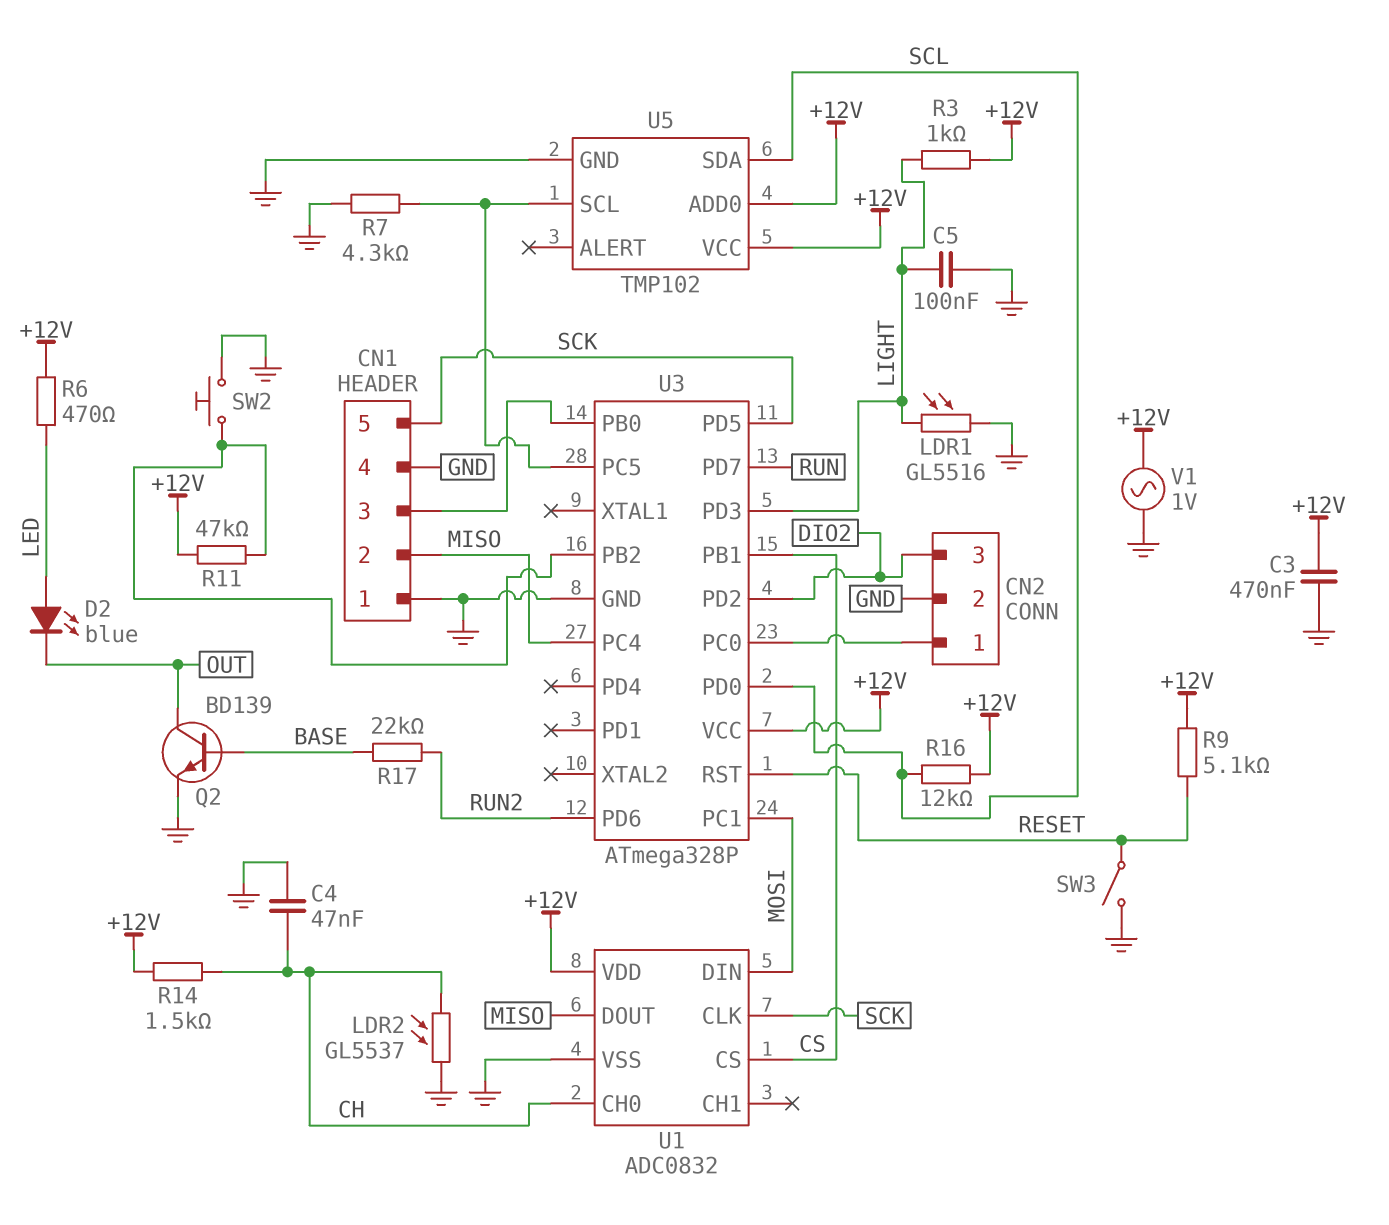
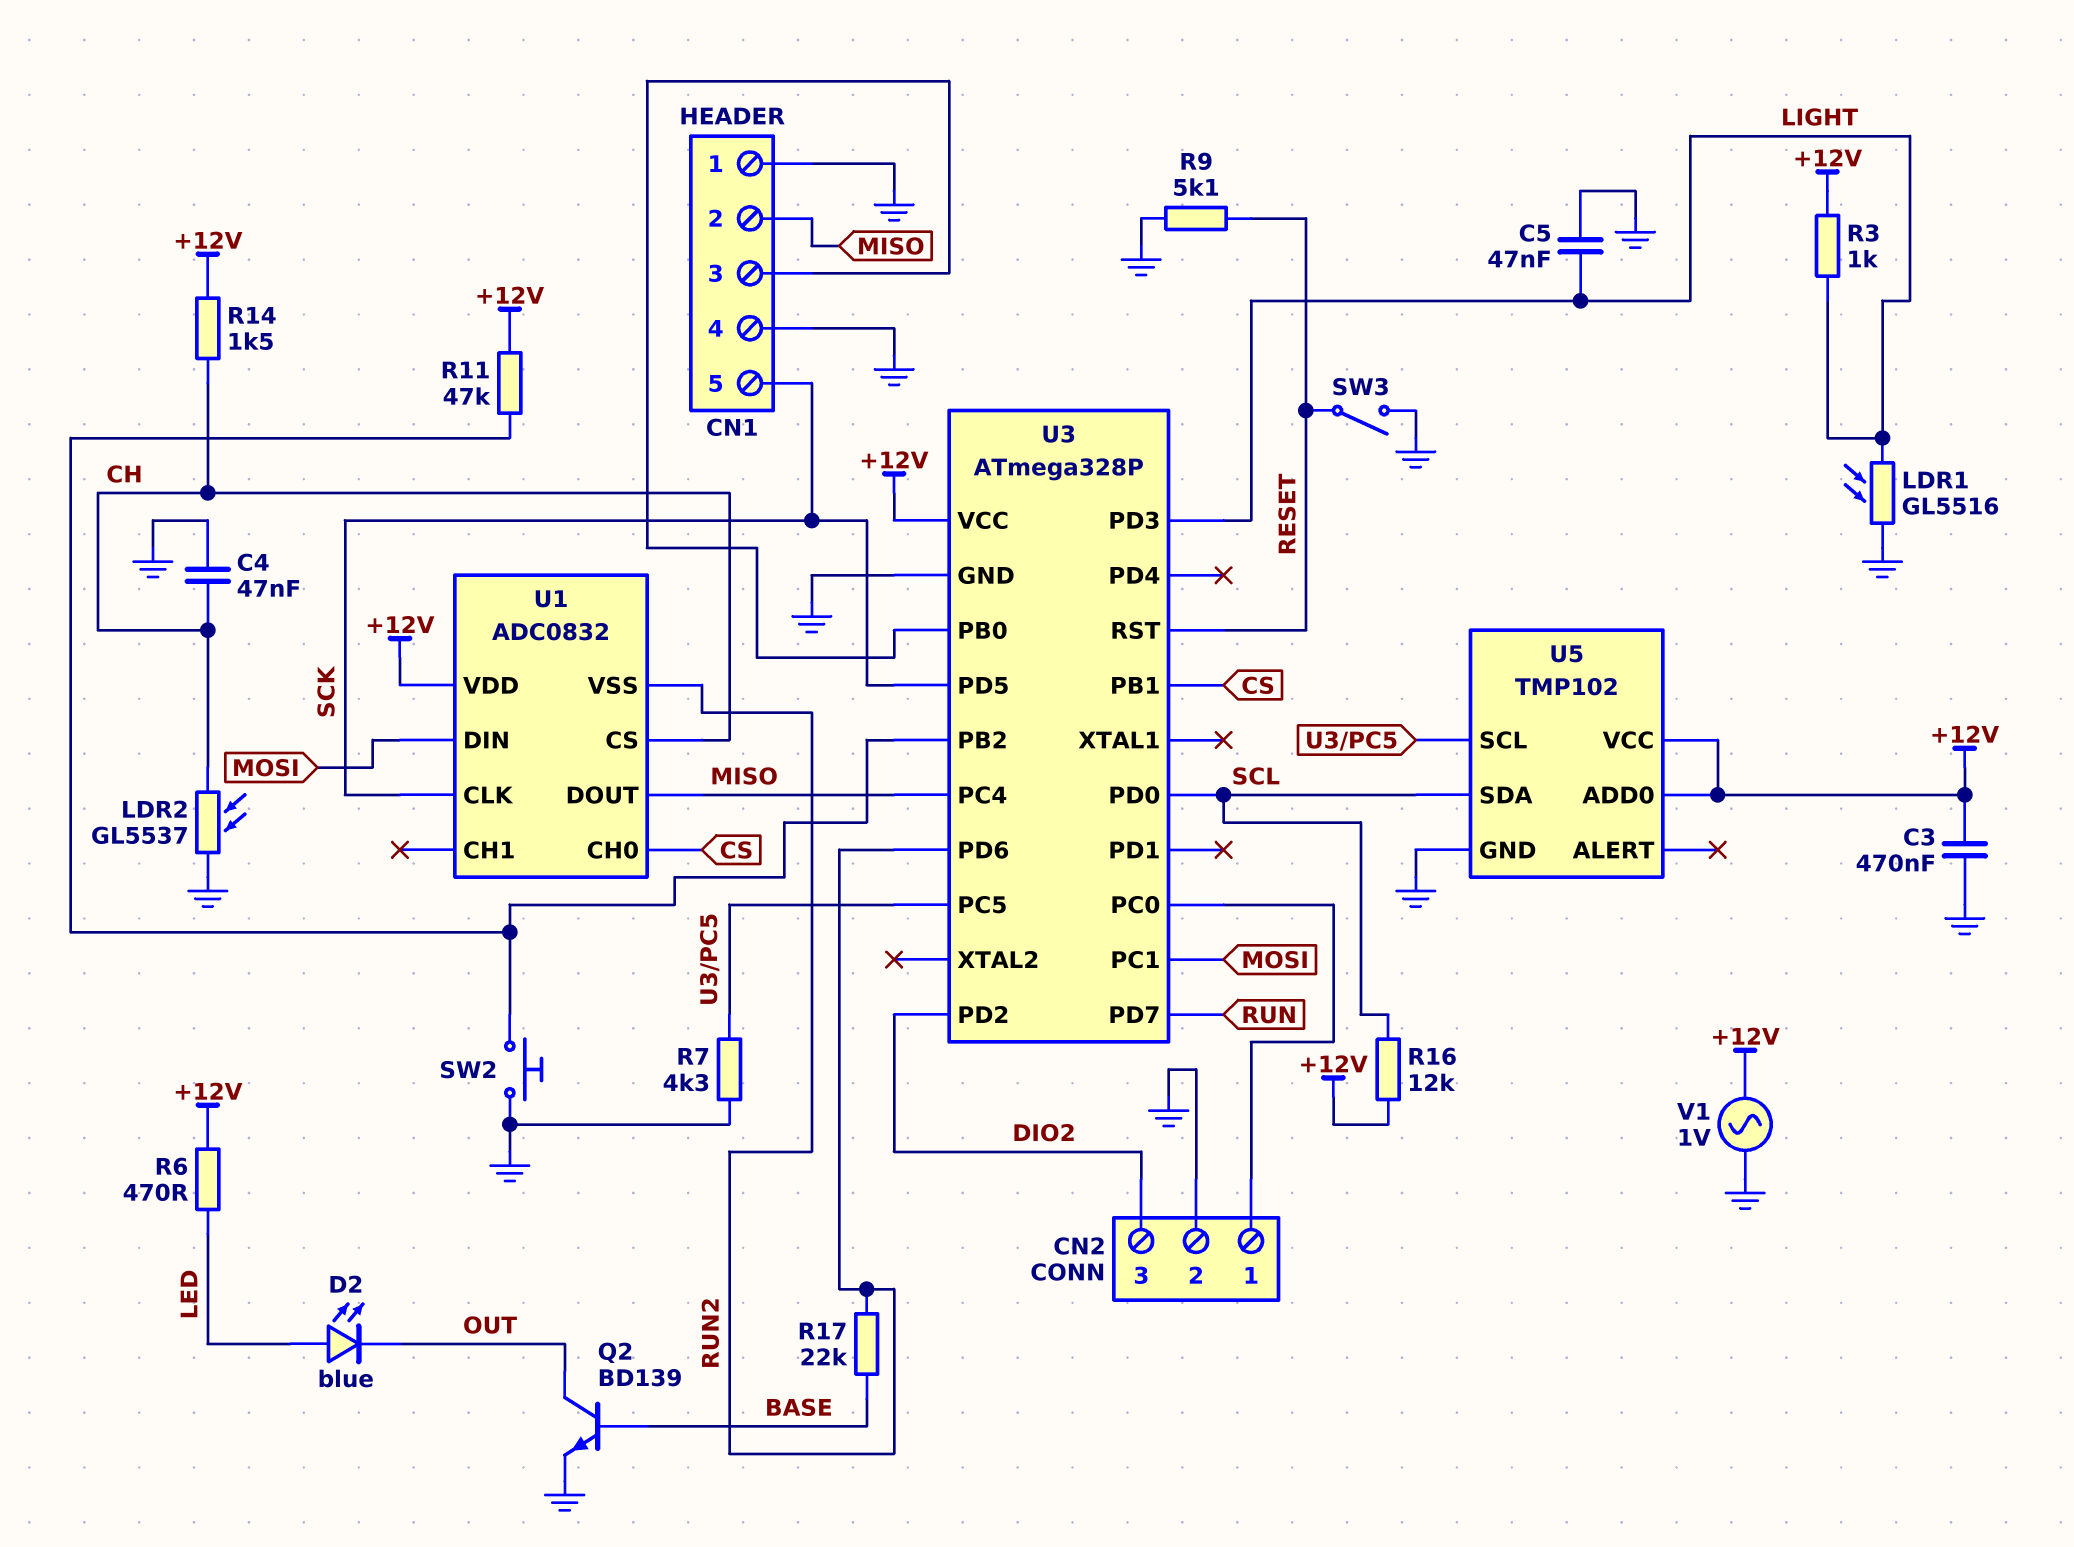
C5: 100nF (GND, LIGHT) -> 47nF (GND, LIGHT)
R9: 5.1k (+12V, RESET) -> 5.1k (GND, RESET)
U1 pin CH0: CH -> CS
U1 pin CS: CS -> CH
U1 pin VSS: GND -> RUN2

